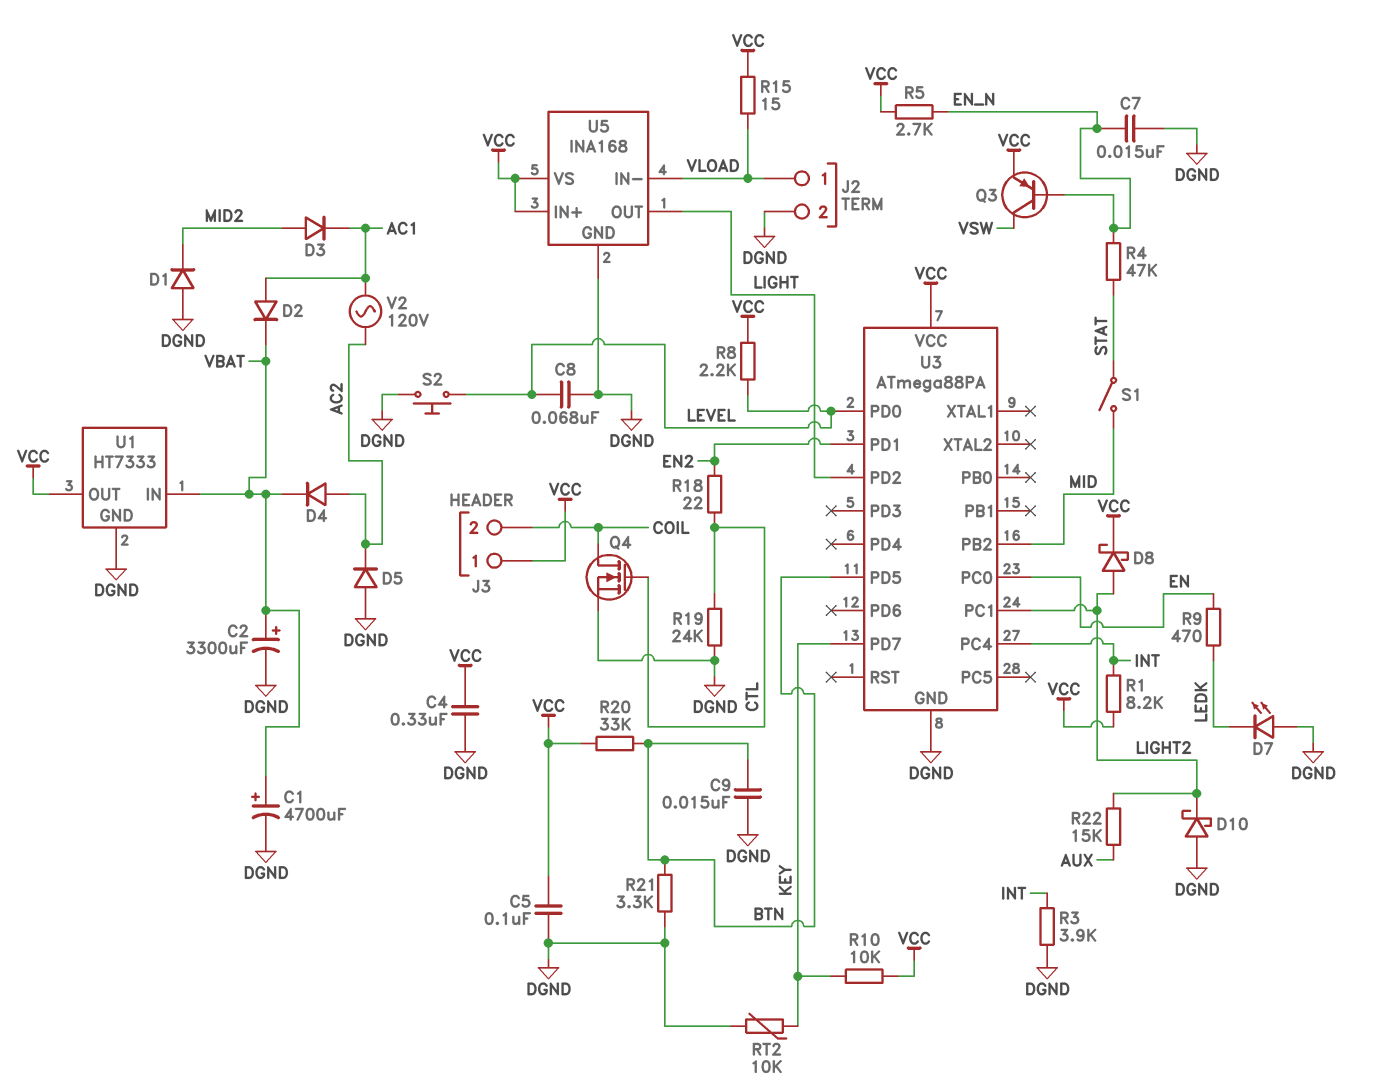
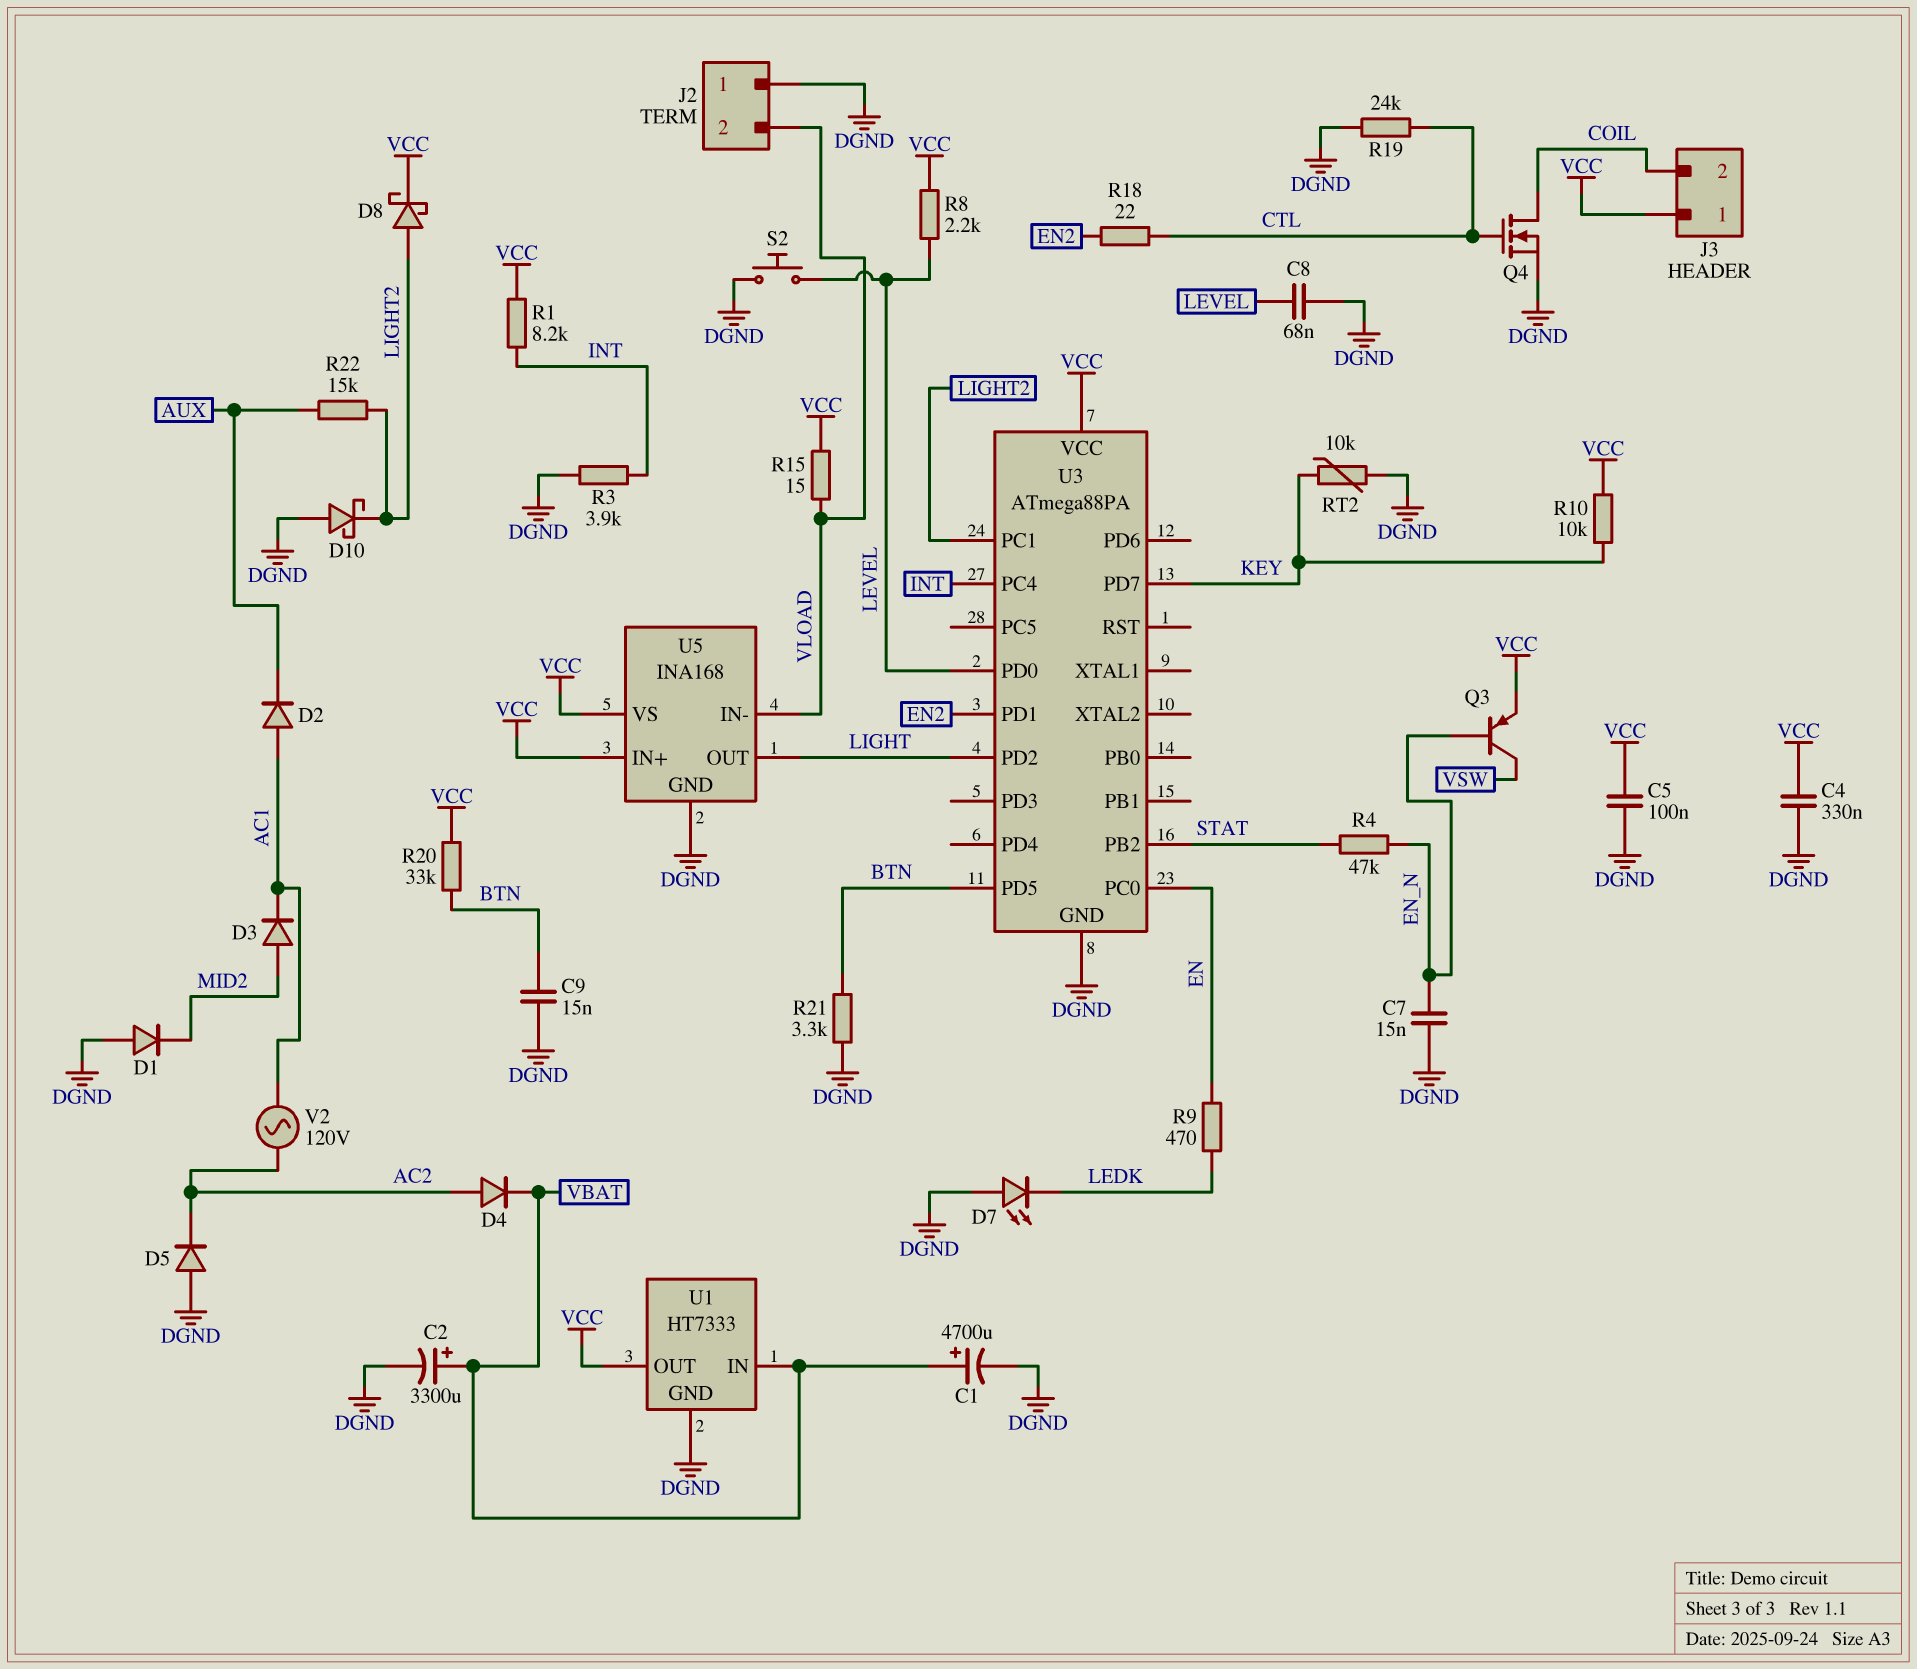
D2: diode (A AC1, K VBAT) -> diode (A AC1, K AUX)
J2 pin 1: VLOAD -> DGND
J2 pin 2: DGND -> VLOAD
R5: 2.7k (EN_N, VCC) -> none
S1: switch (MID, STAT) -> none
U3 pin PB2: MID -> STAT

